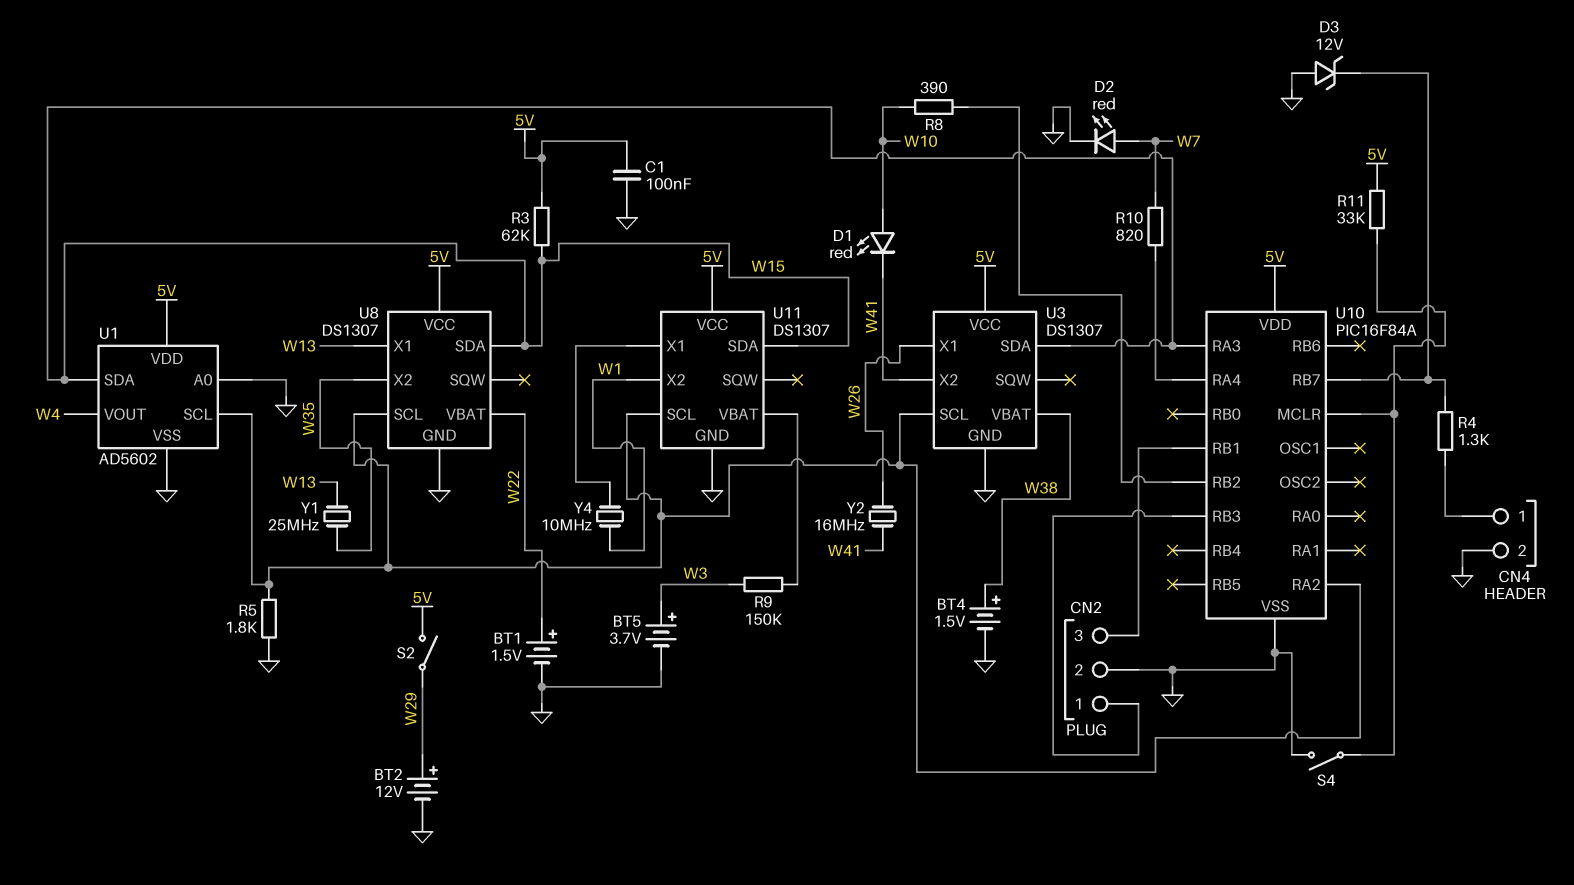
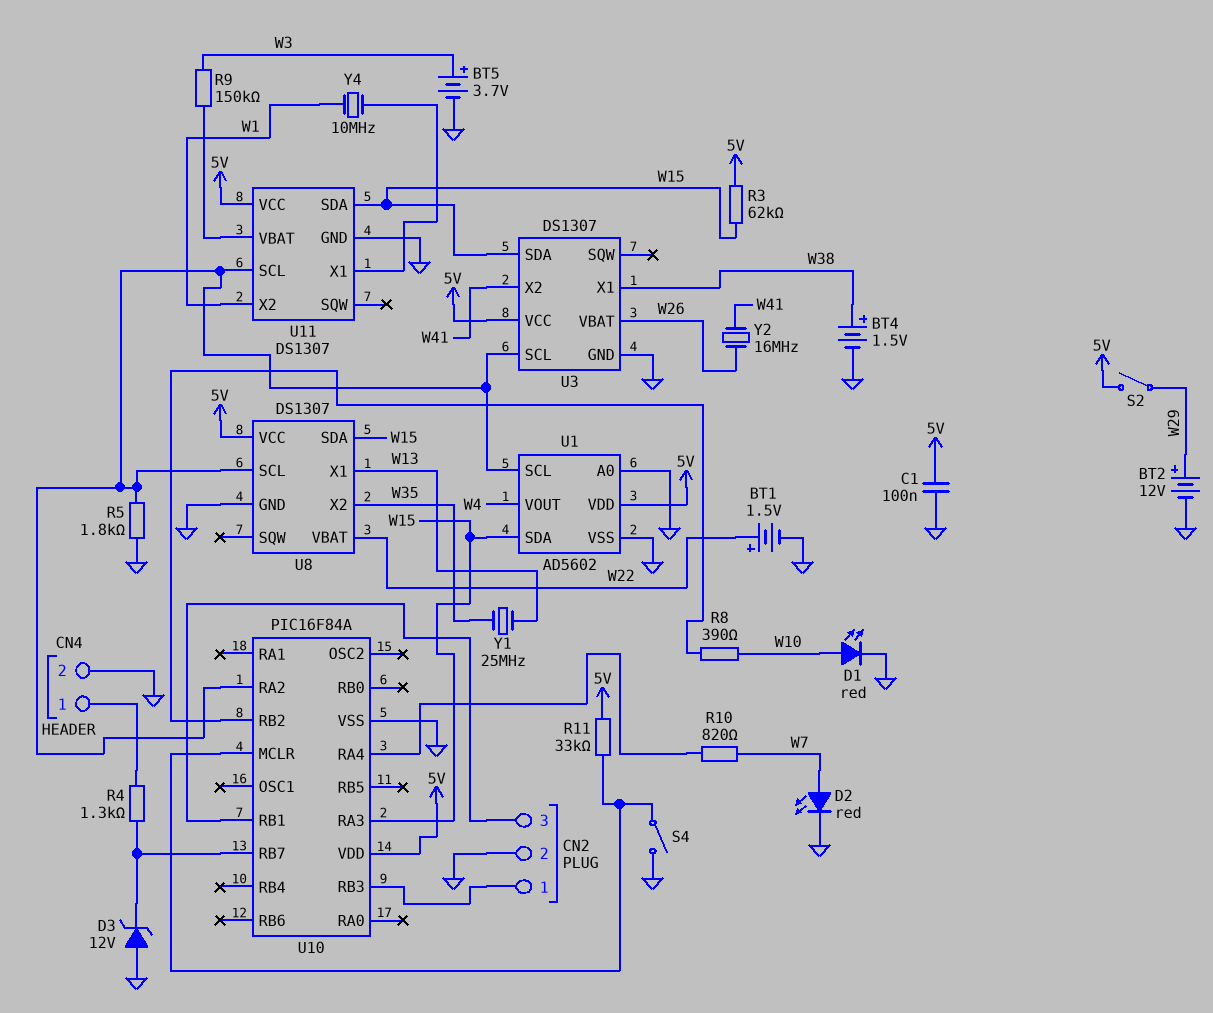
D1: LED red (A W10, K W41) -> LED red (A W10, K GND)
U3 pin VBAT: W38 -> W26
U3 pin X1: W26 -> W38

